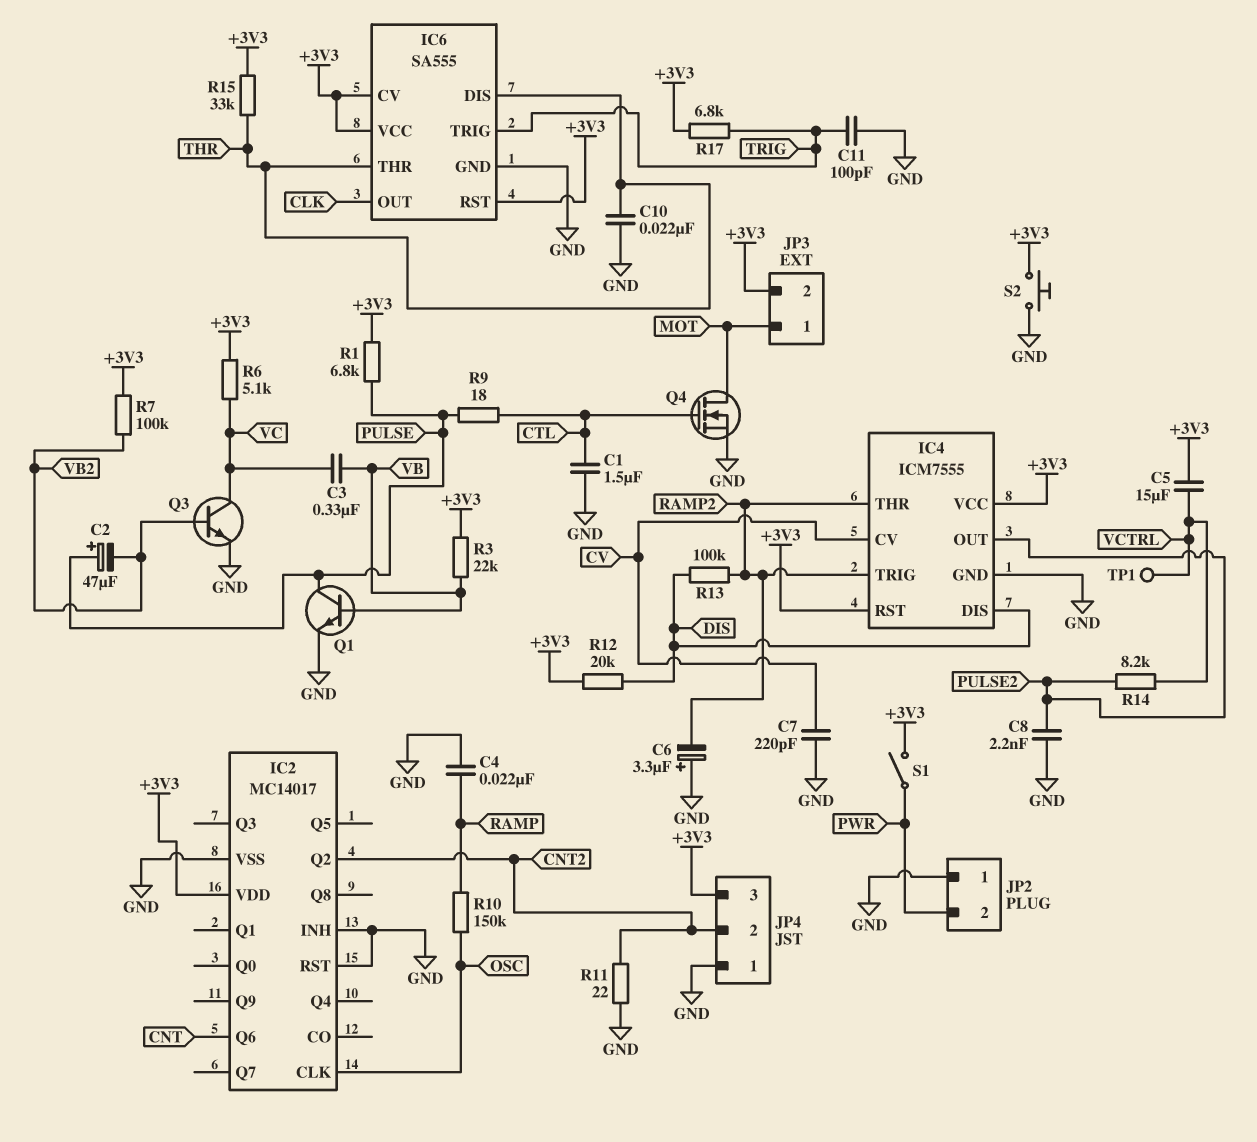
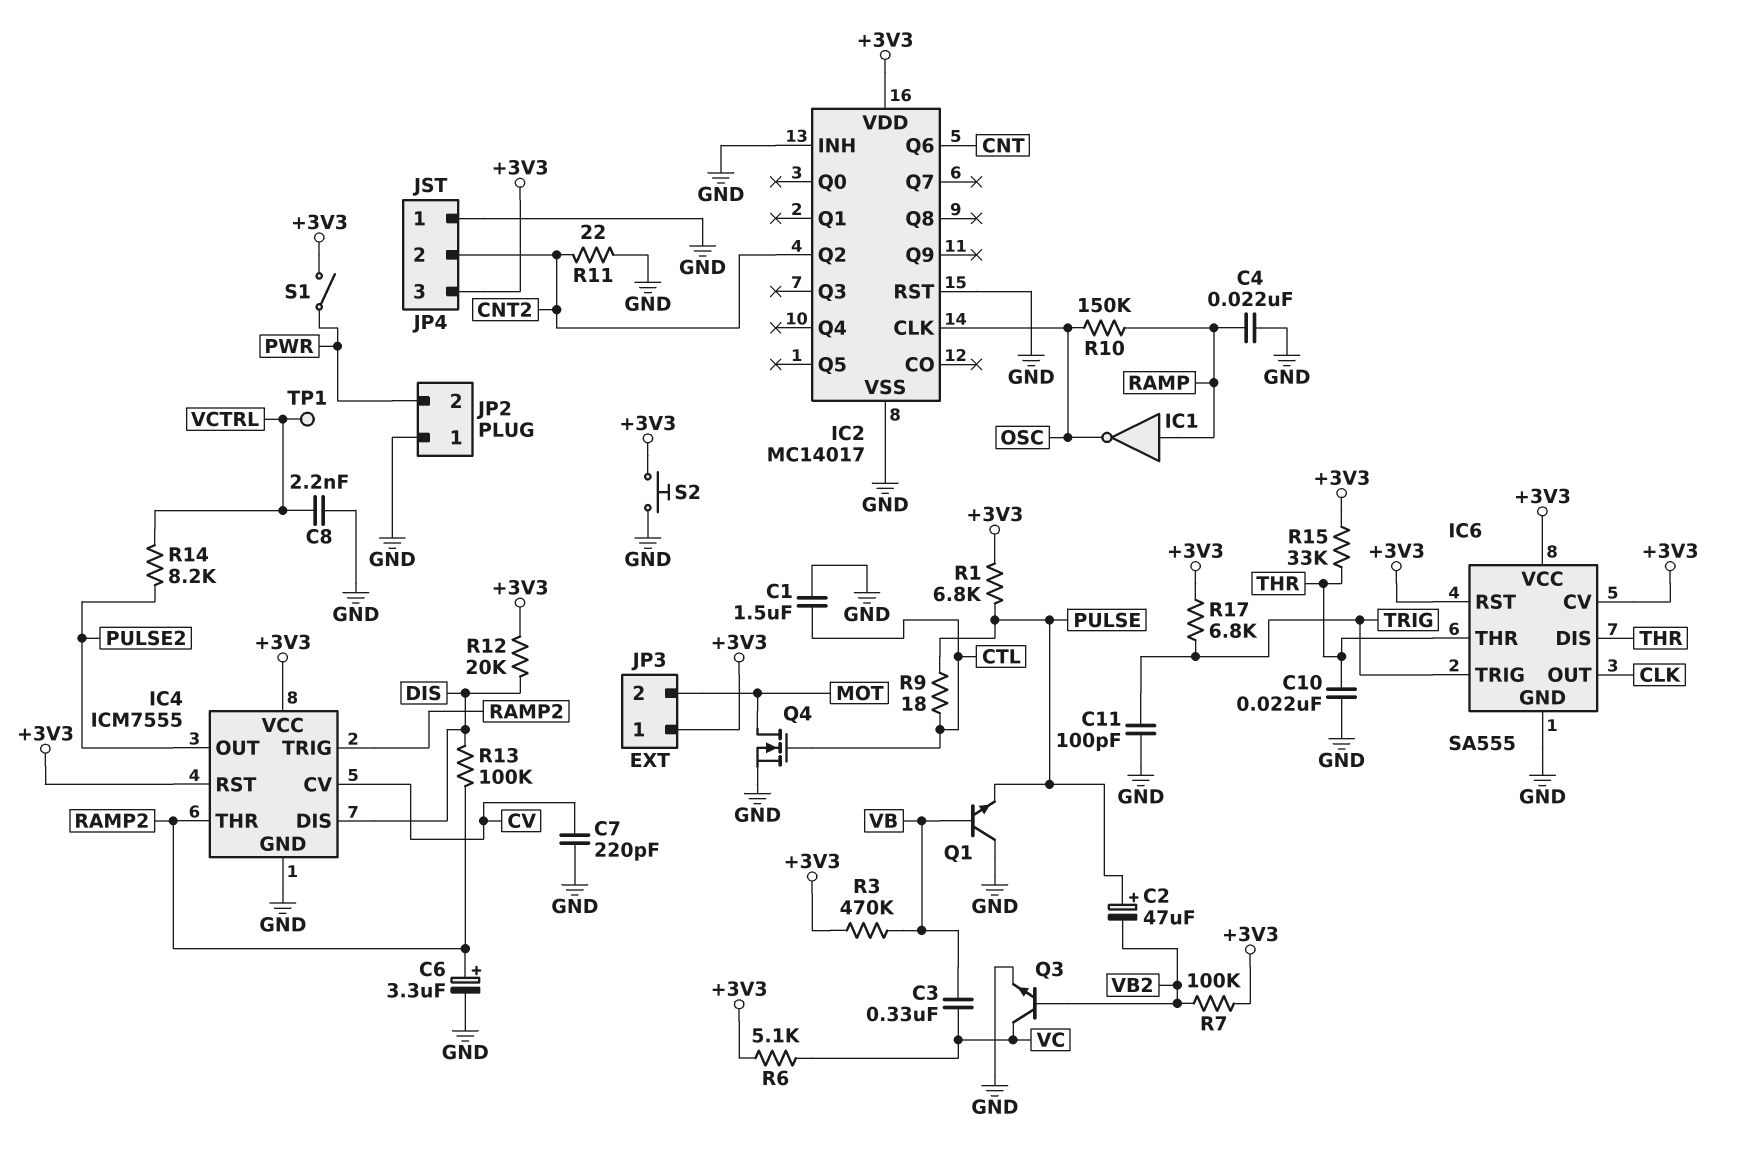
C5: 15uF (+3V3, VCTRL) -> none
C6: 3.3uF (plus GND, minus RAMP2) -> 3.3uF (plus RAMP2, minus GND)
C8: 2.2nF (GND, PULSE2) -> 2.2nF (GND, VCTRL)
IC1: none -> NOT (in RAMP, out OSC)
JP3 pin 1: MOT -> +3V3
JP3 pin 2: +3V3 -> MOT
Q1: NPN (B VB, C PULSE, E GND) -> NPN (B VB, C GND, E PULSE)
R3: 22k (+3V3, VB) -> 470k (+3V3, VB)

